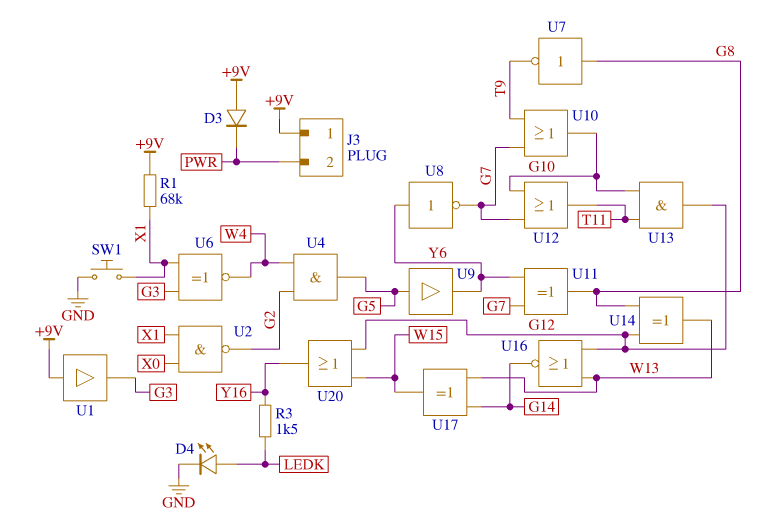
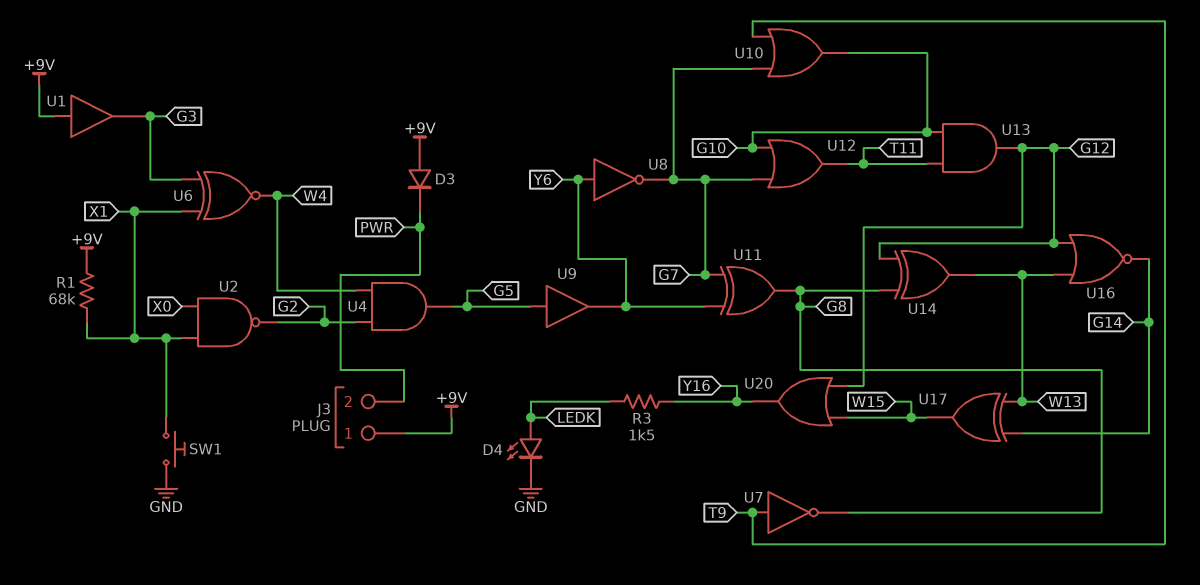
U7: NOT (in G8, out T9) -> NOT (in T9, out G8)

